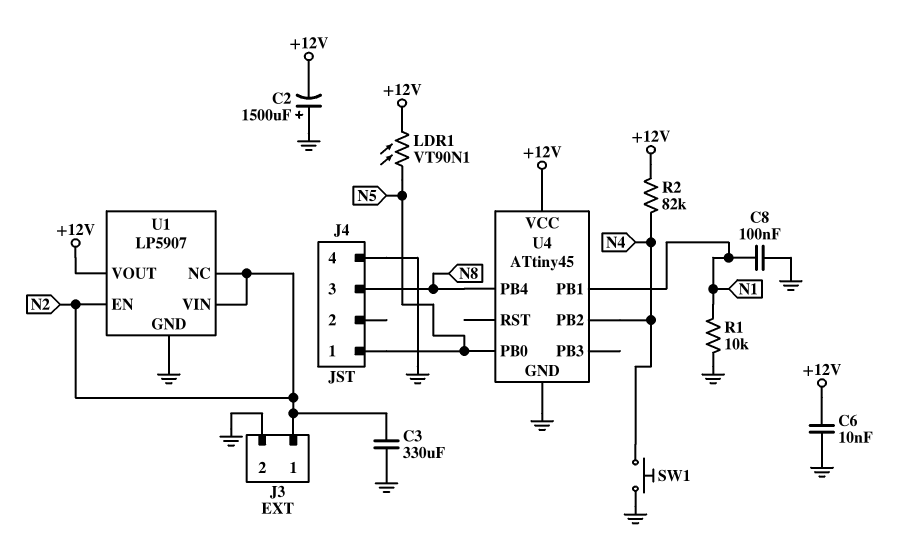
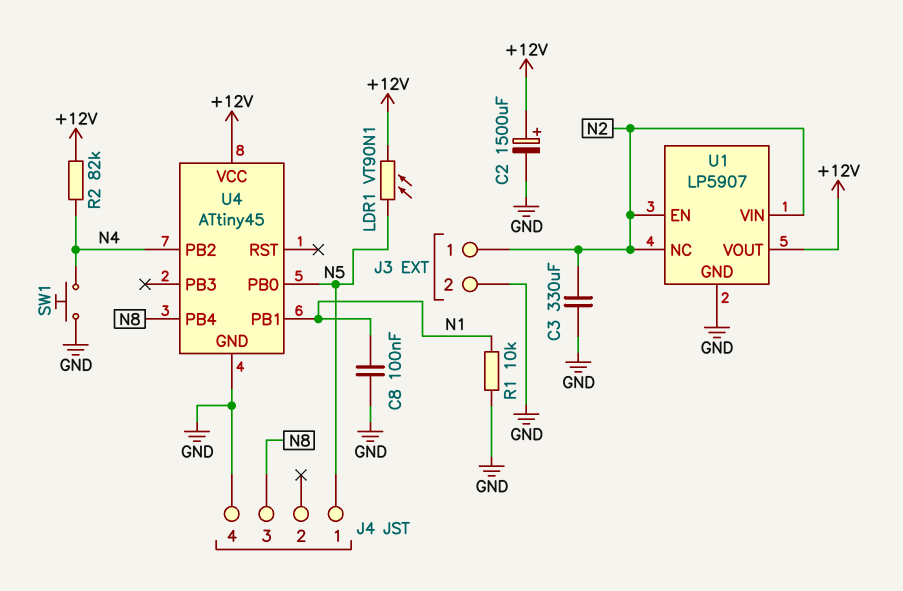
C2: 1500uF (plus GND, minus +12V) -> 1500uF (plus +12V, minus GND)
C6: 10nF (+12V, GND) -> none

